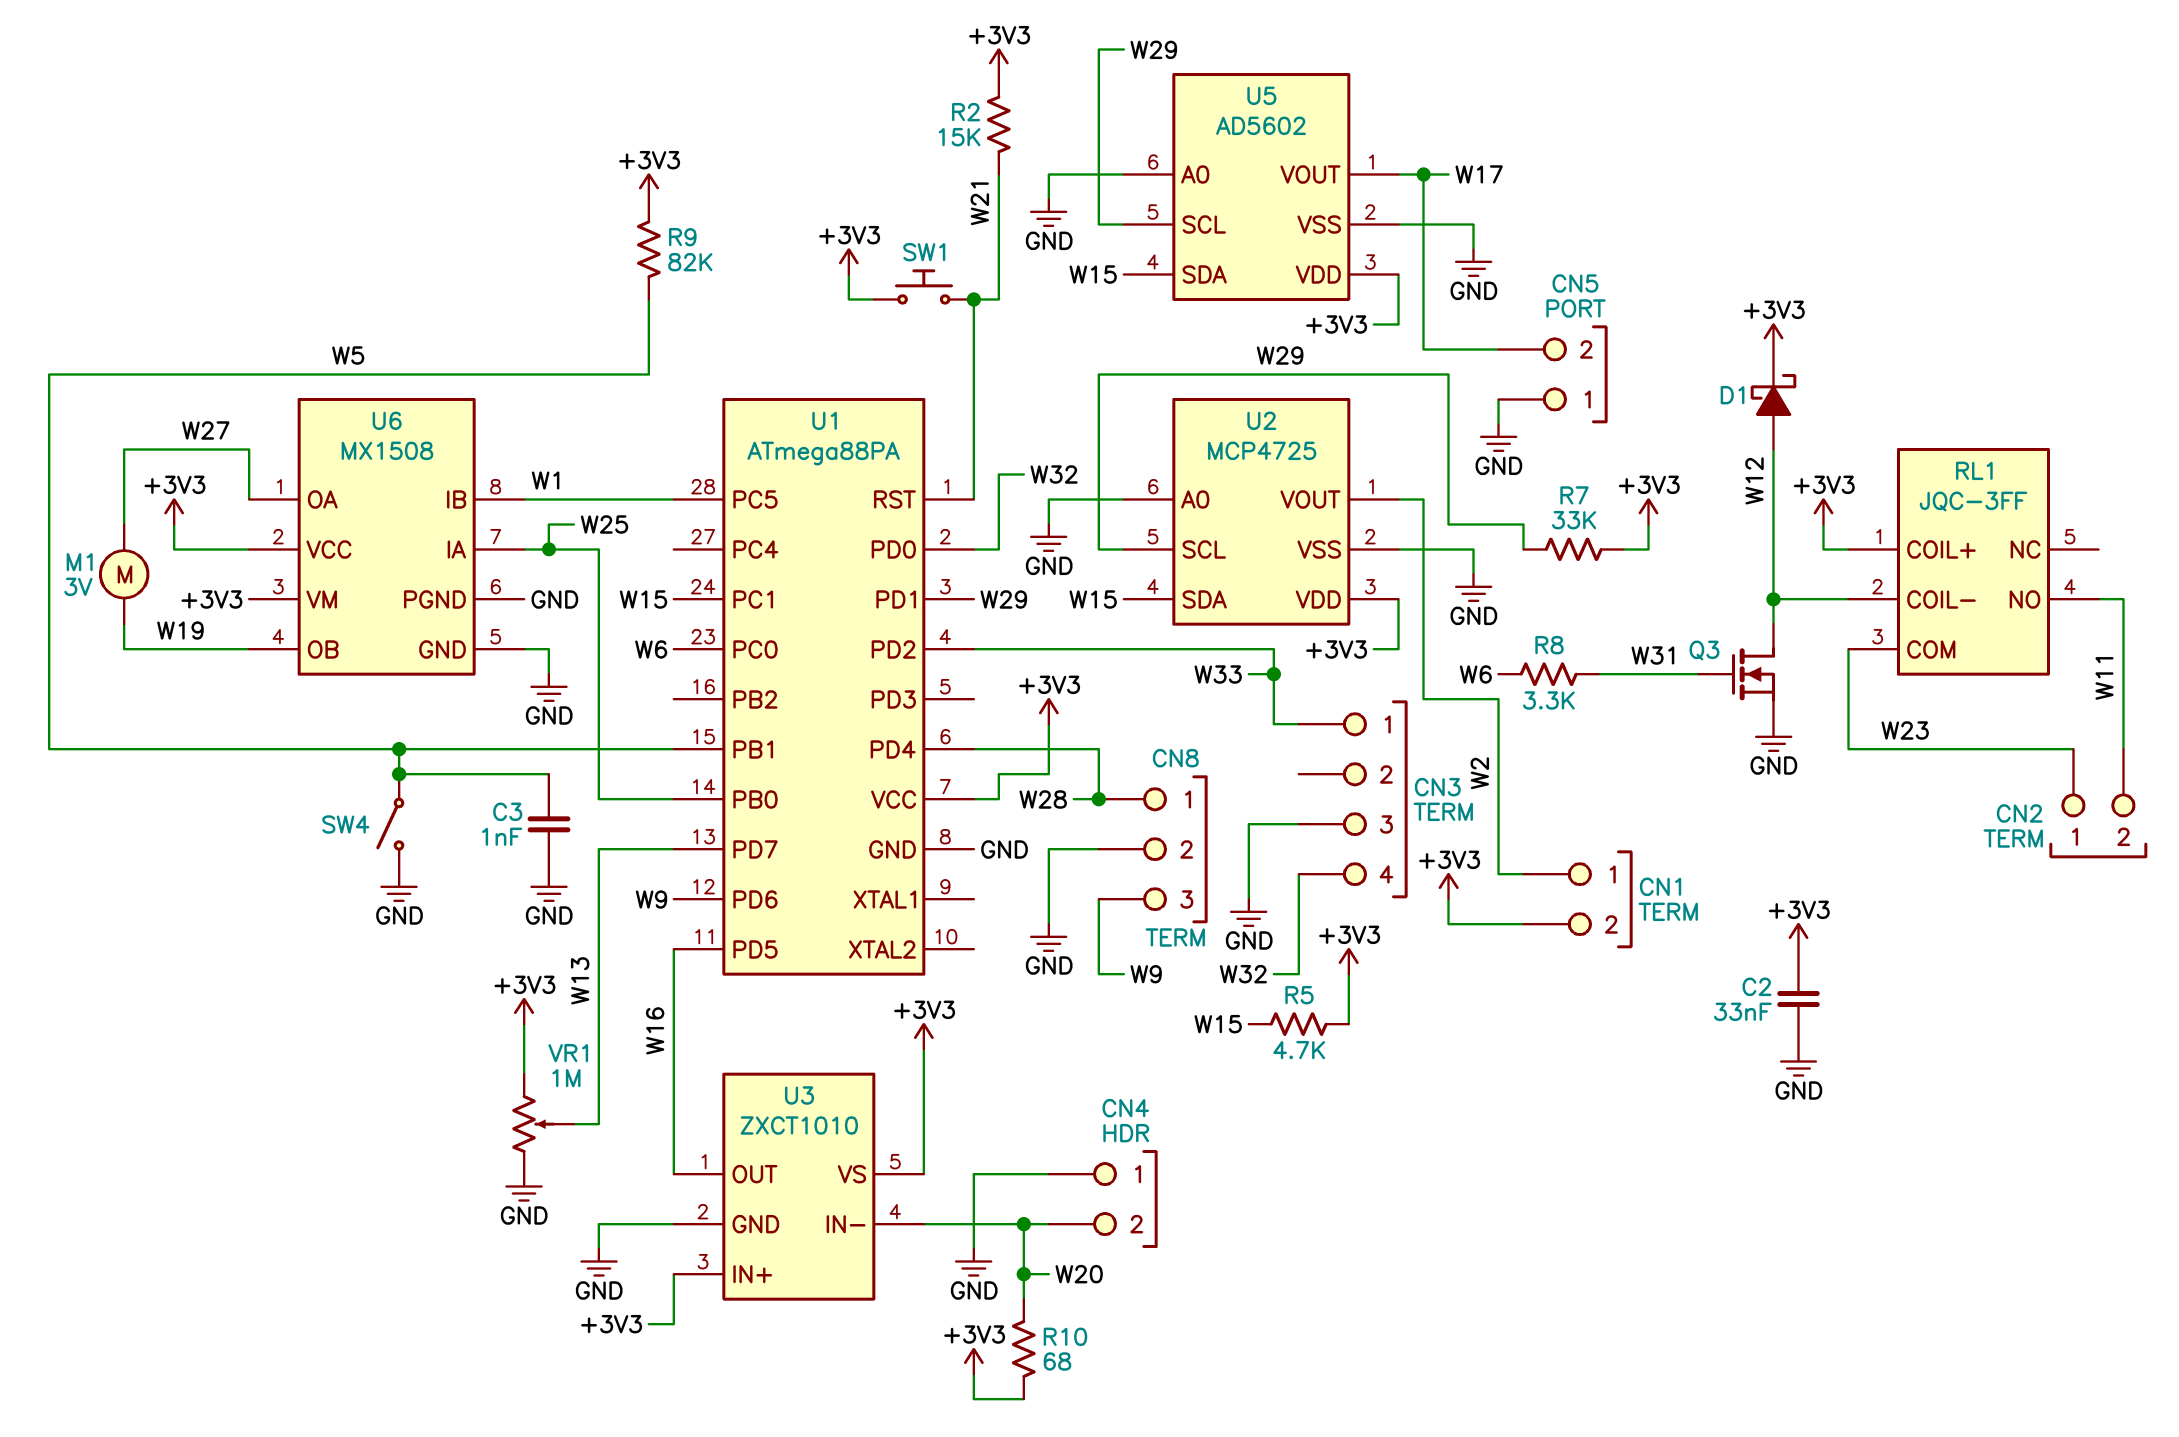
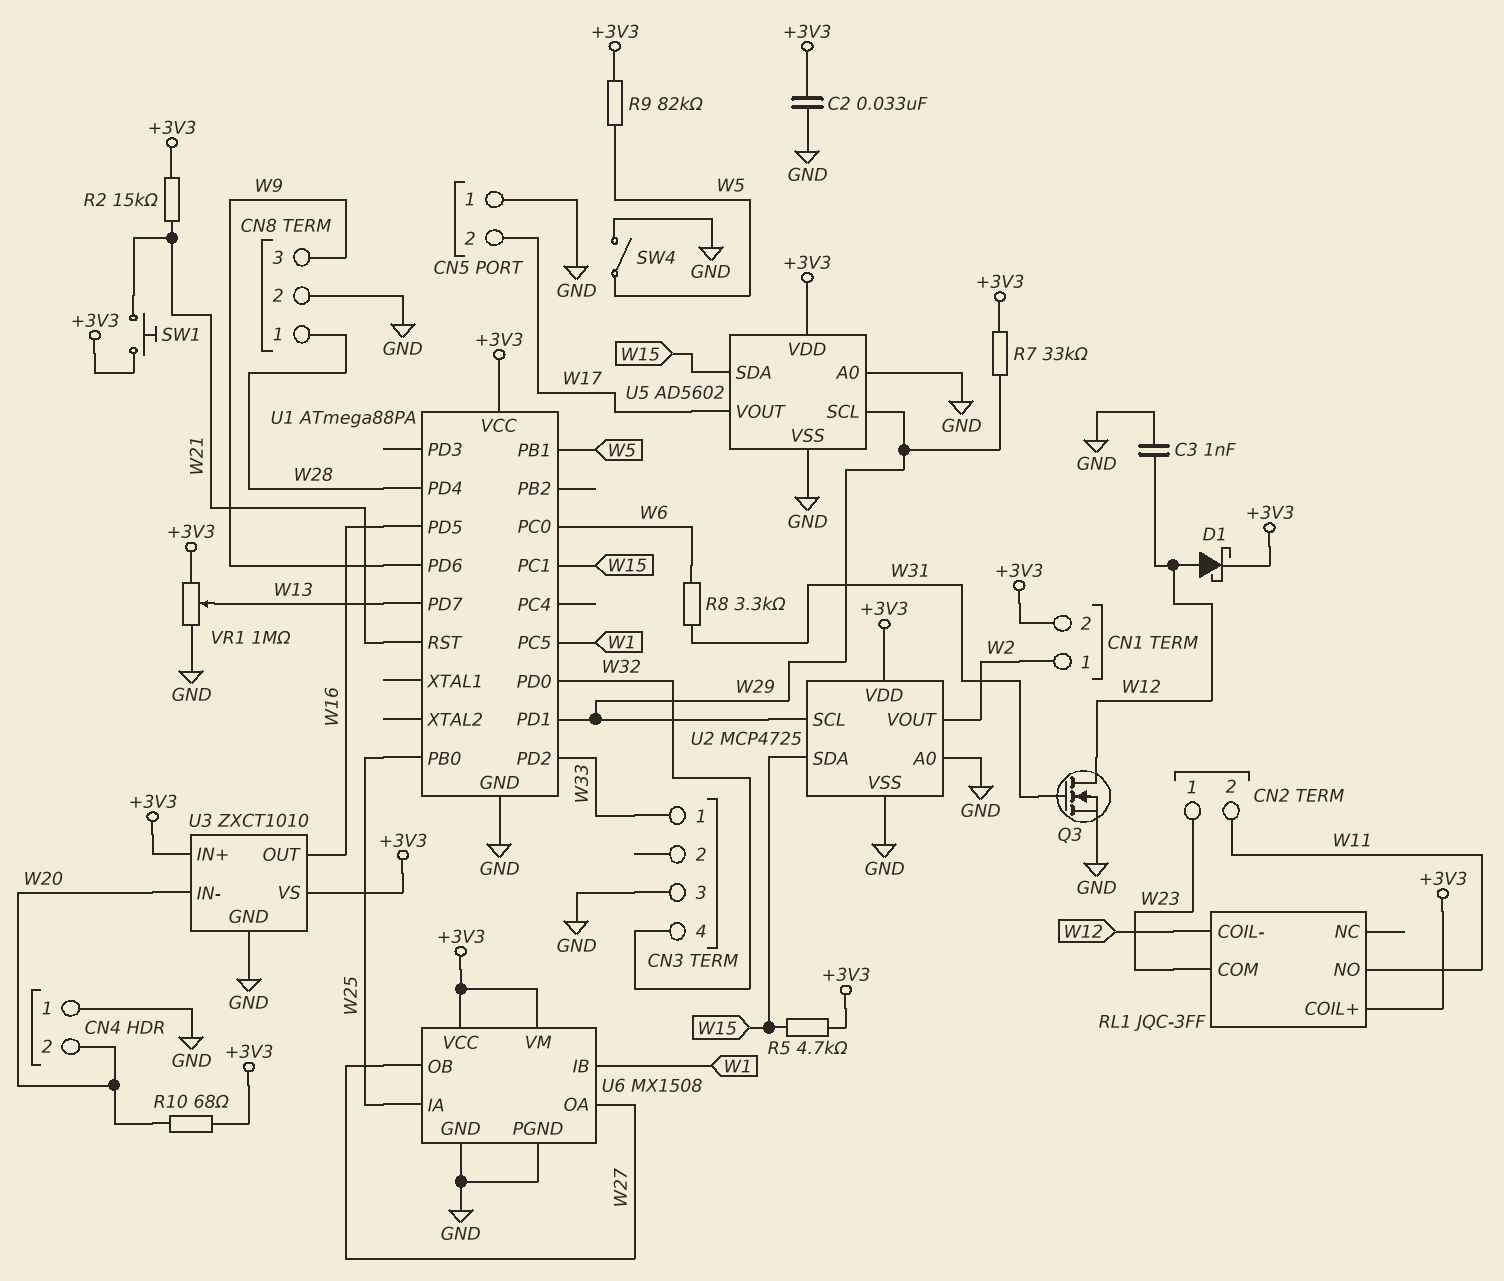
C3: 1nF (GND, W5) -> 1nF (GND, W12)
M1: motor 3V (W19, W27) -> none
U6 pin OB: W19 -> W27

